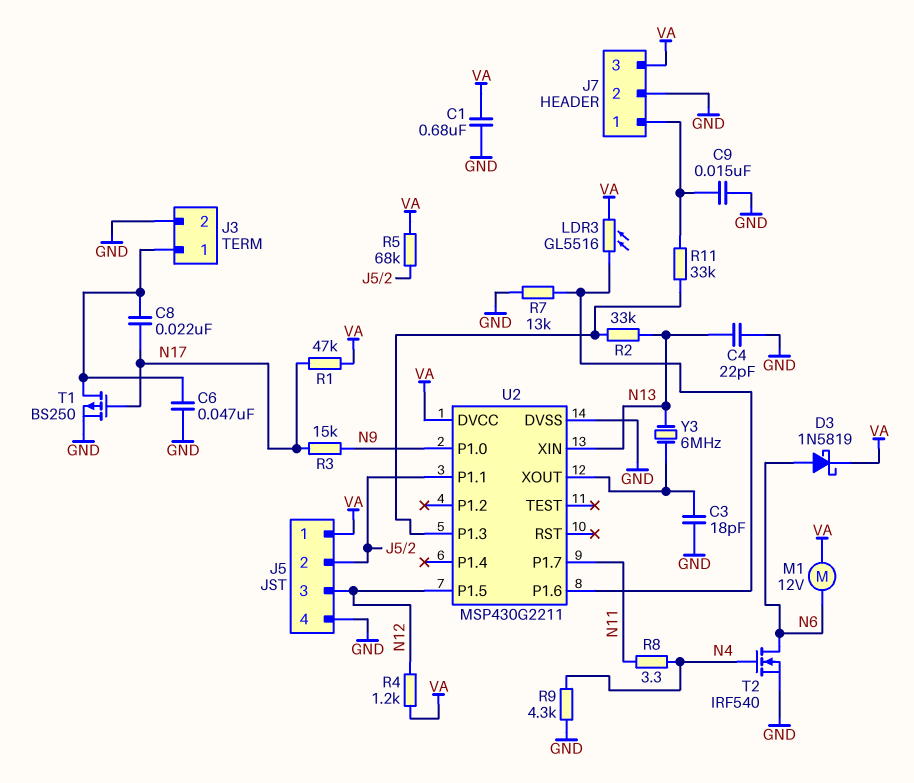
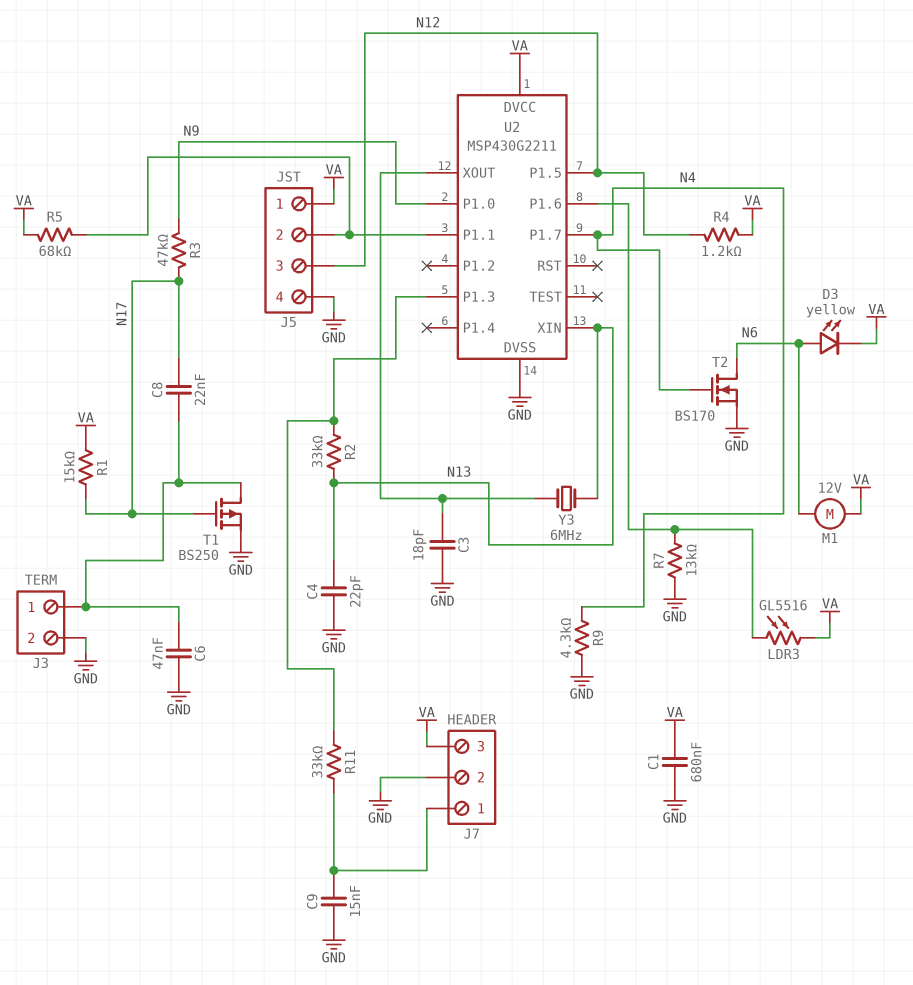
D3: schottky 1N5819 (A N6, K VA) -> LED yellow (A N6, K VA)
R1: 47k (N17, VA) -> 15k (N17, VA)
R3: 15k (N9, N17) -> 47k (N9, N17)
R8: 3.3 (N4, N11) -> none
T2: NMOS IRF540 (G N4, D N6, S GND) -> NMOS BS170 (G N4, D N6, S GND)
U2 pin P1.7: N11 -> N4

